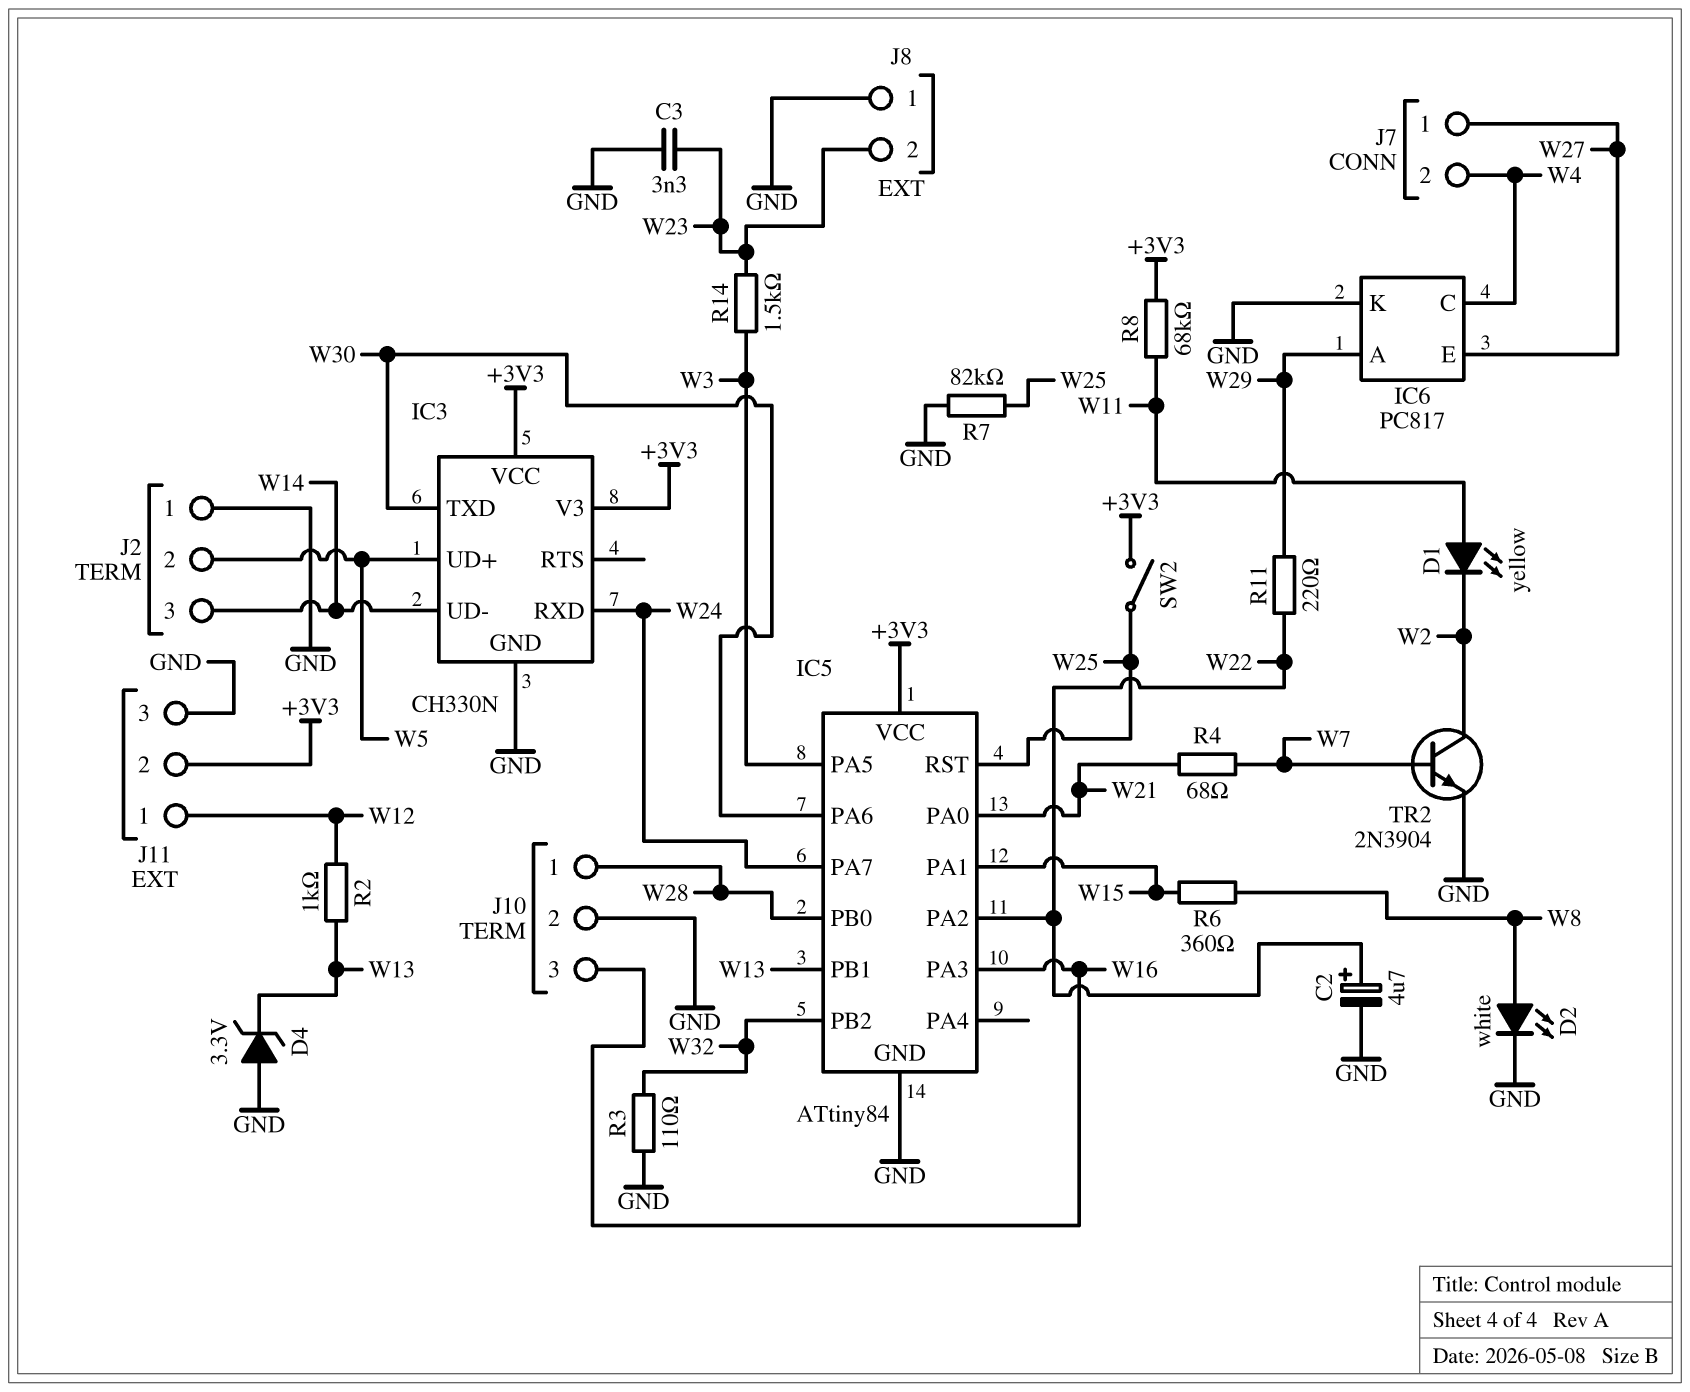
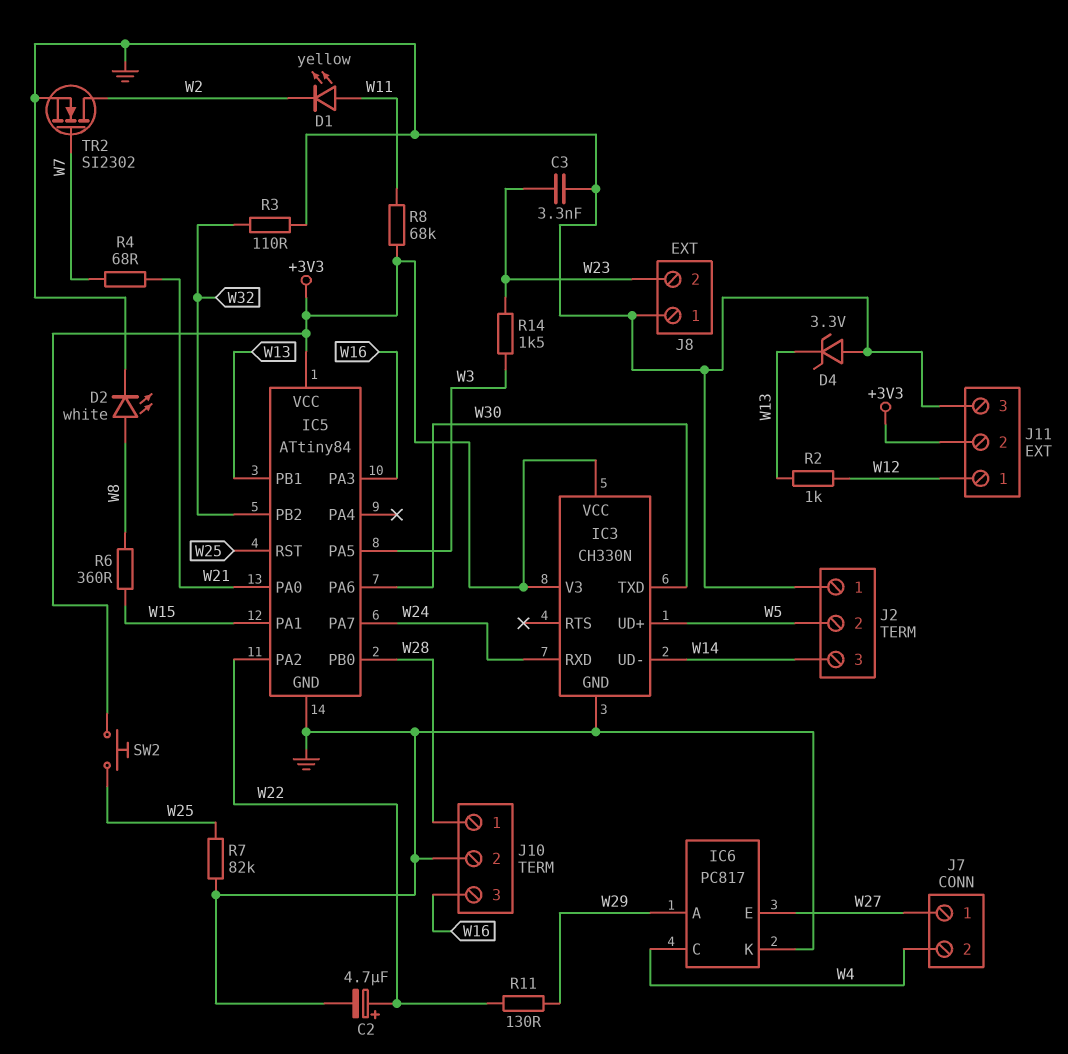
R11: 220 (W22, W29) -> 130 (W22, W29)
SW2: switch (+3V3, W25) -> button (+3V3, W25)
TR2: NPN 2N3904 (B W7, C W2, E GND) -> NMOS SI2302 (G W7, D W2, S GND)

